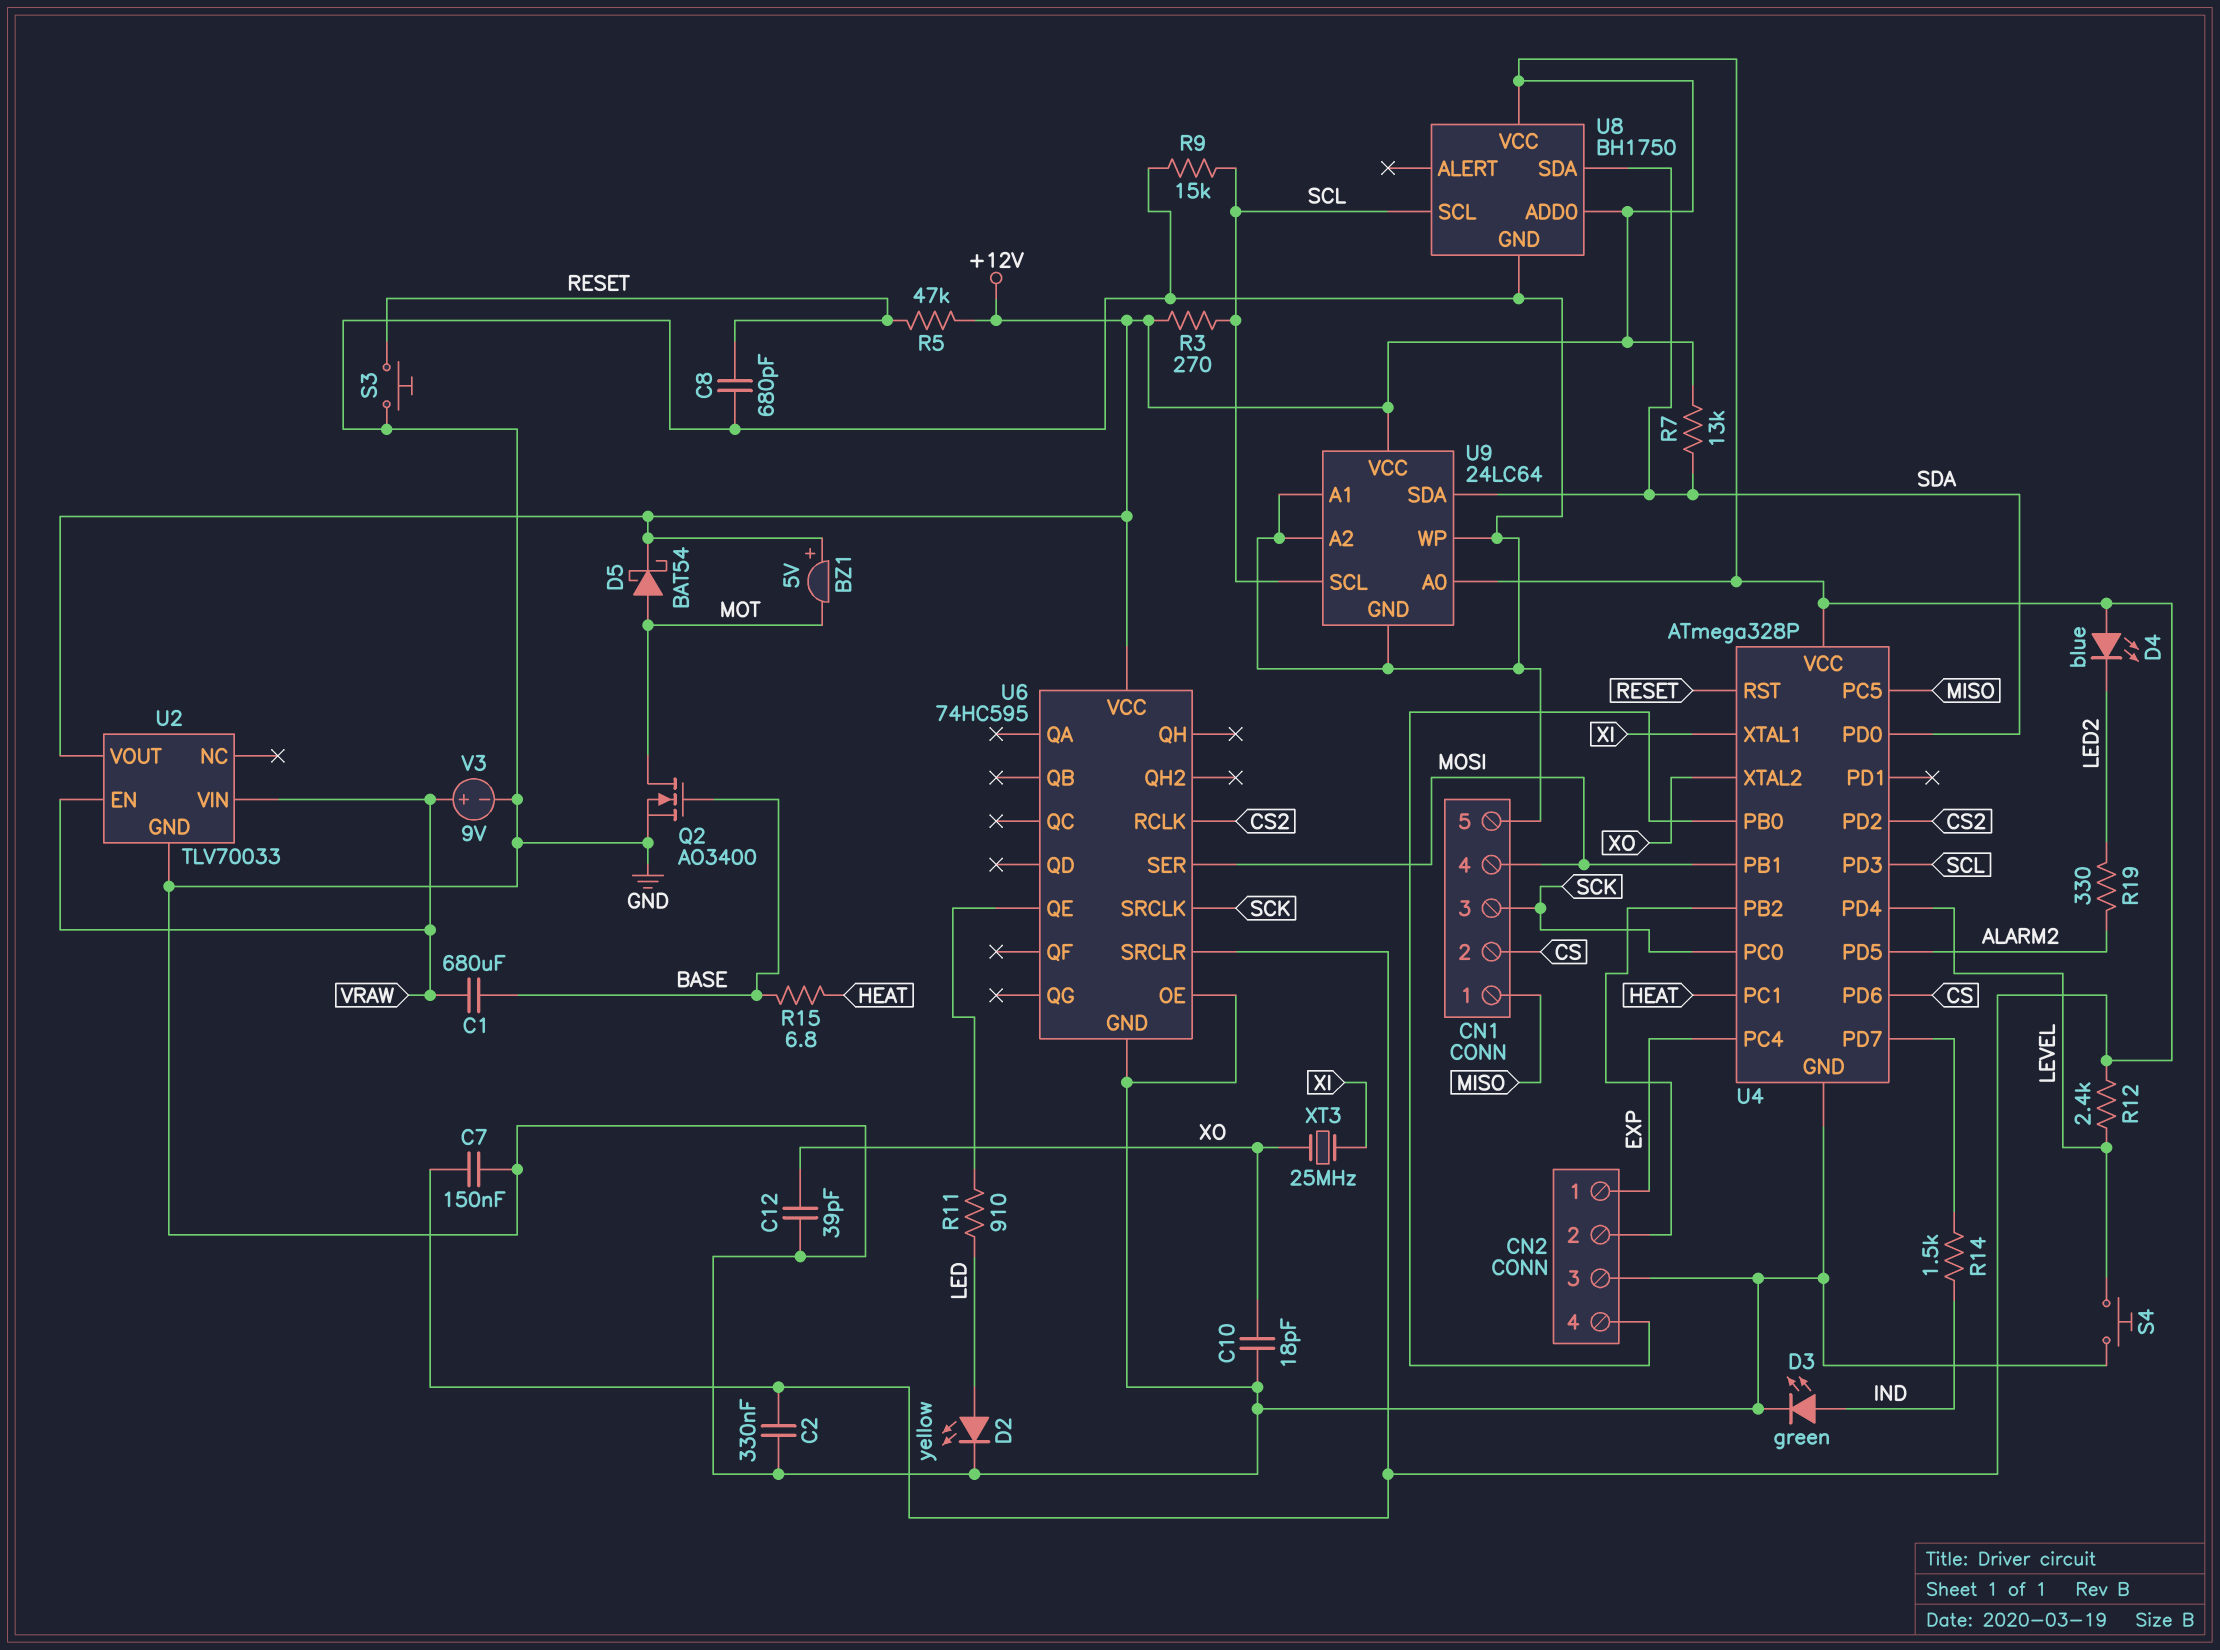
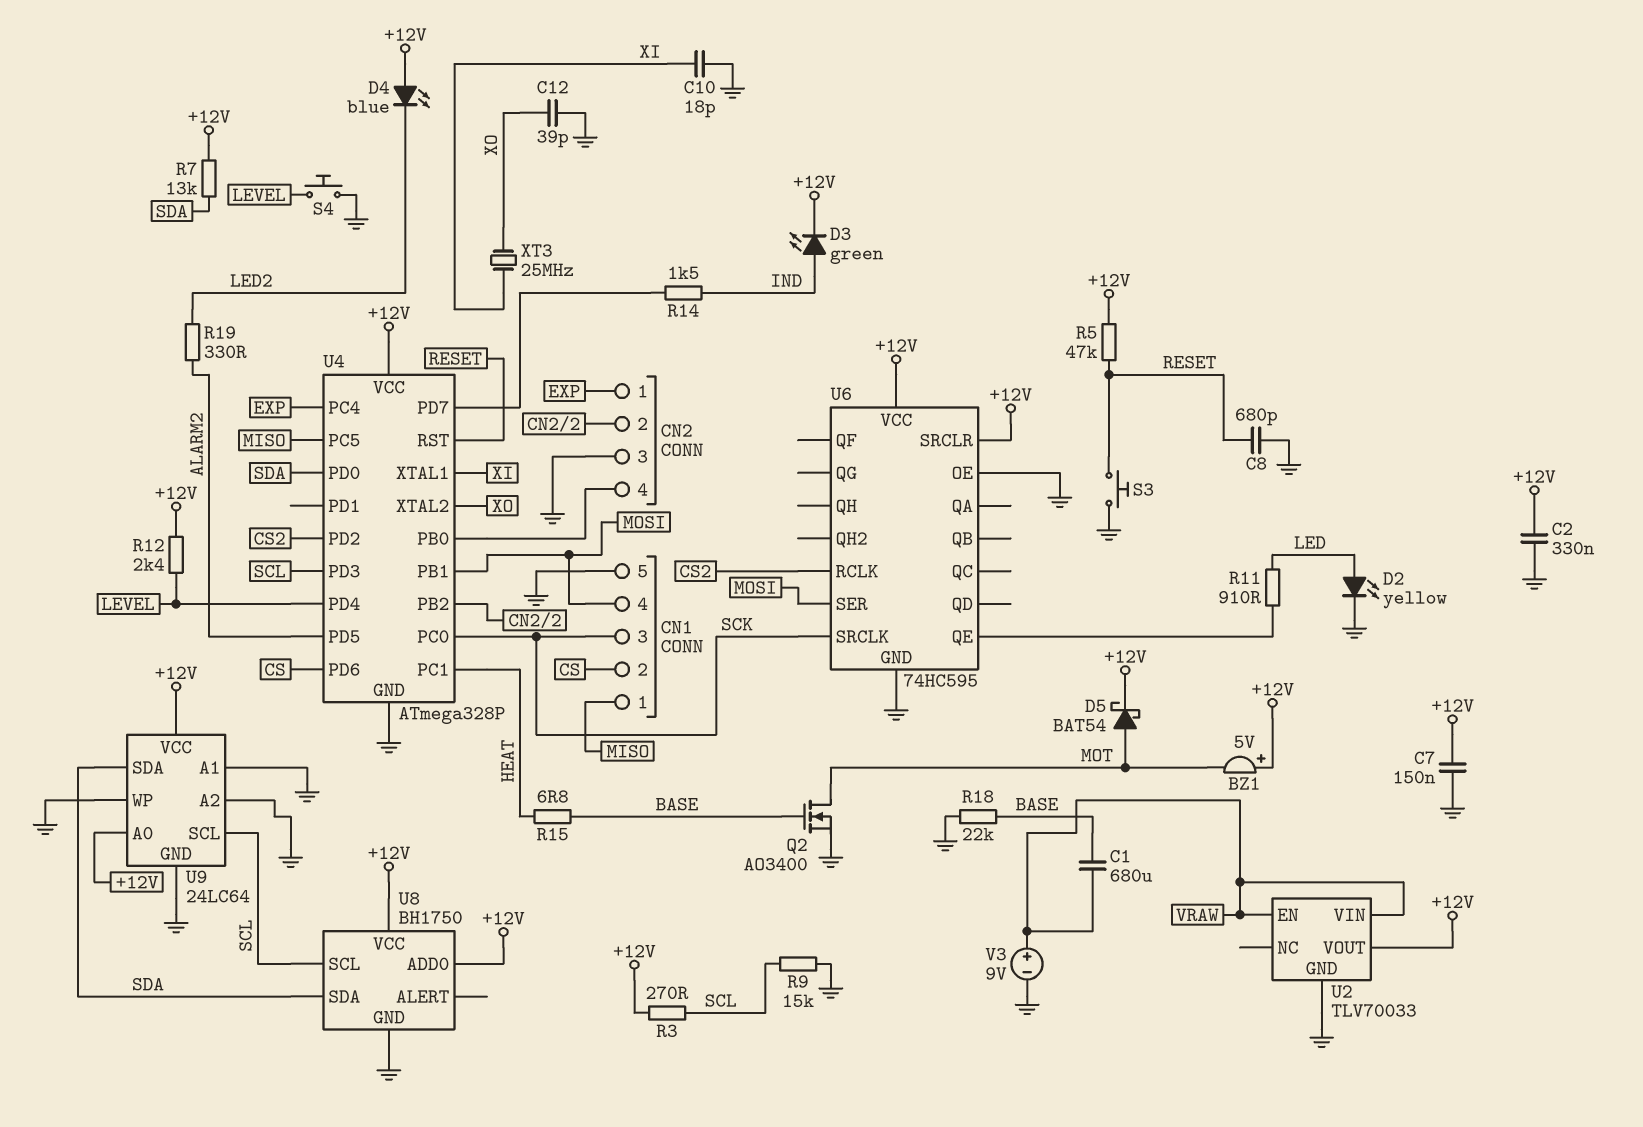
C10: 18pF (GND, XO) -> 18pF (GND, XI)
D3: LED green (A IND, K GND) -> LED green (A IND, K +12V)
R18: none -> 22k (BASE, GND)

